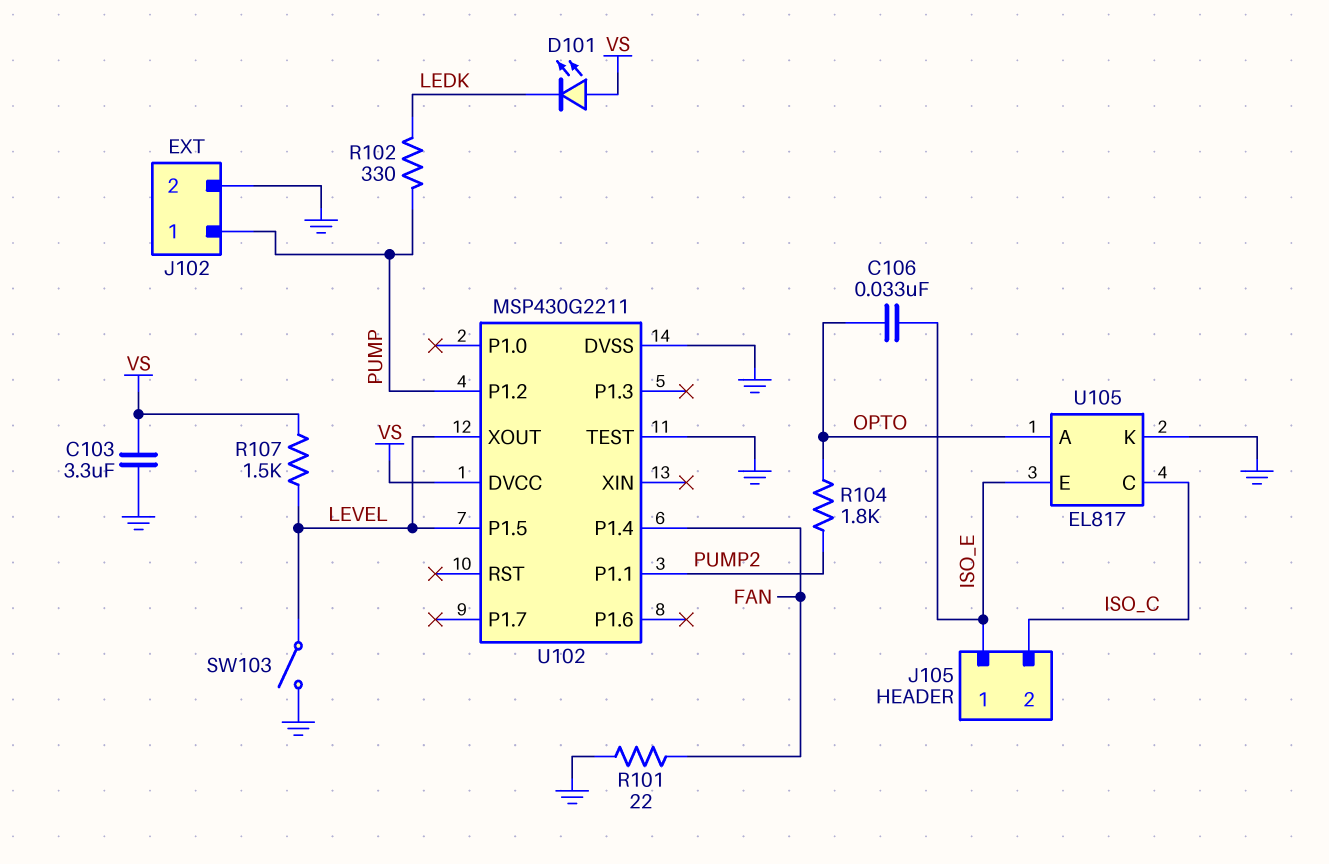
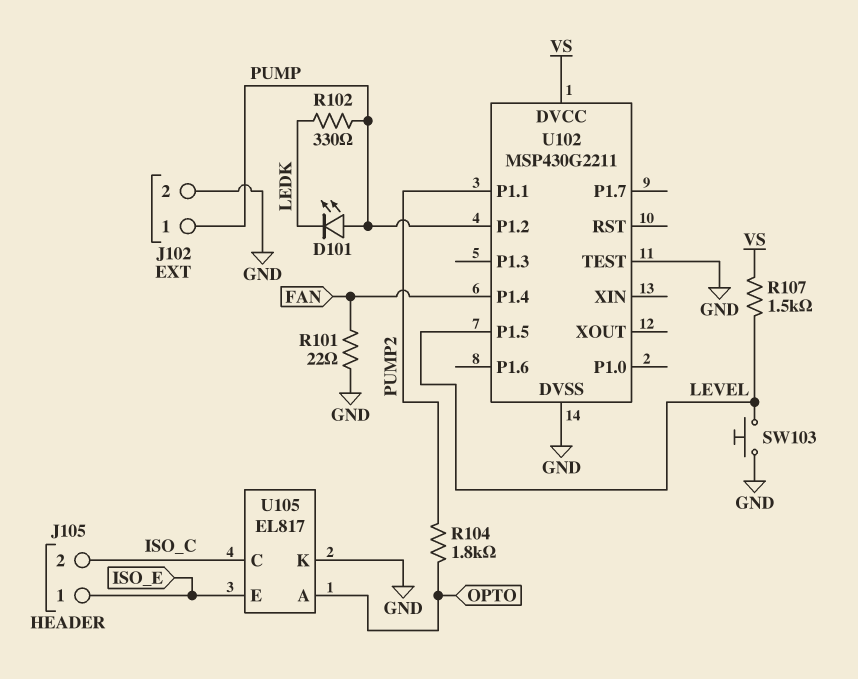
C103: 3.3uF (GND, VS) -> none
C106: 33nF (ISO_E, OPTO) -> none
D101: LED (A VS, K LEDK) -> LED (A PUMP, K LEDK)
SW103: switch (GND, LEVEL) -> button (GND, LEVEL)
U102 pin XOUT: LEVEL -> none

